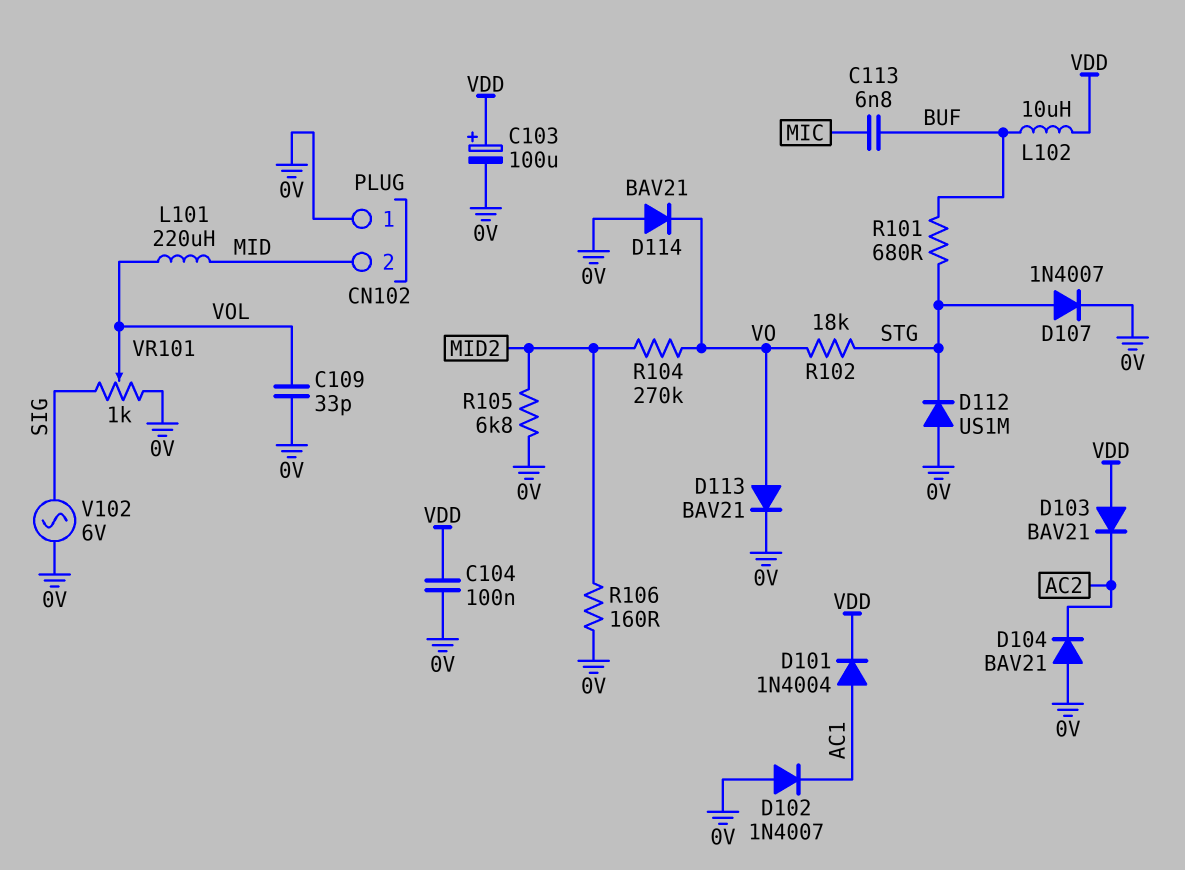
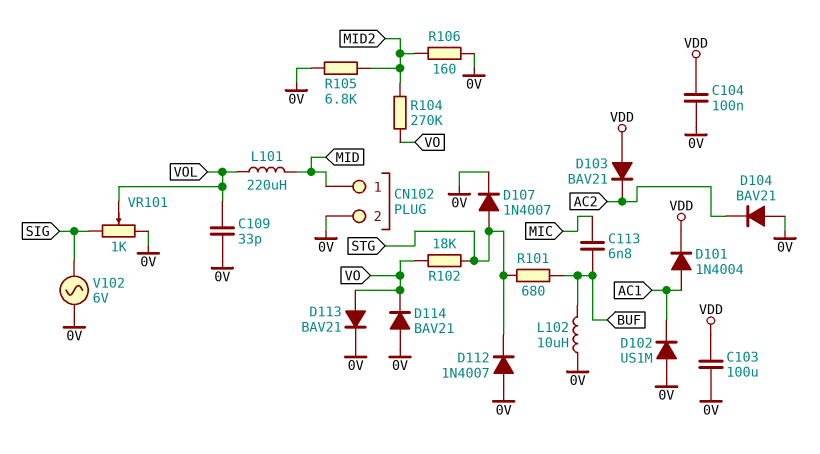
C103: 100uF (plus VDD, minus 0V) -> 100uF (0V, VDD)
CN102 pin 1: 0V -> MID
CN102 pin 2: MID -> 0V
D102: diode 1N4007 (A 0V, K AC1) -> diode US1M (A 0V, K AC1)
D112: diode US1M (A 0V, K STG) -> diode 1N4007 (A 0V, K STG)
L102: 10uH (BUF, VDD) -> 10uH (0V, BUF)

